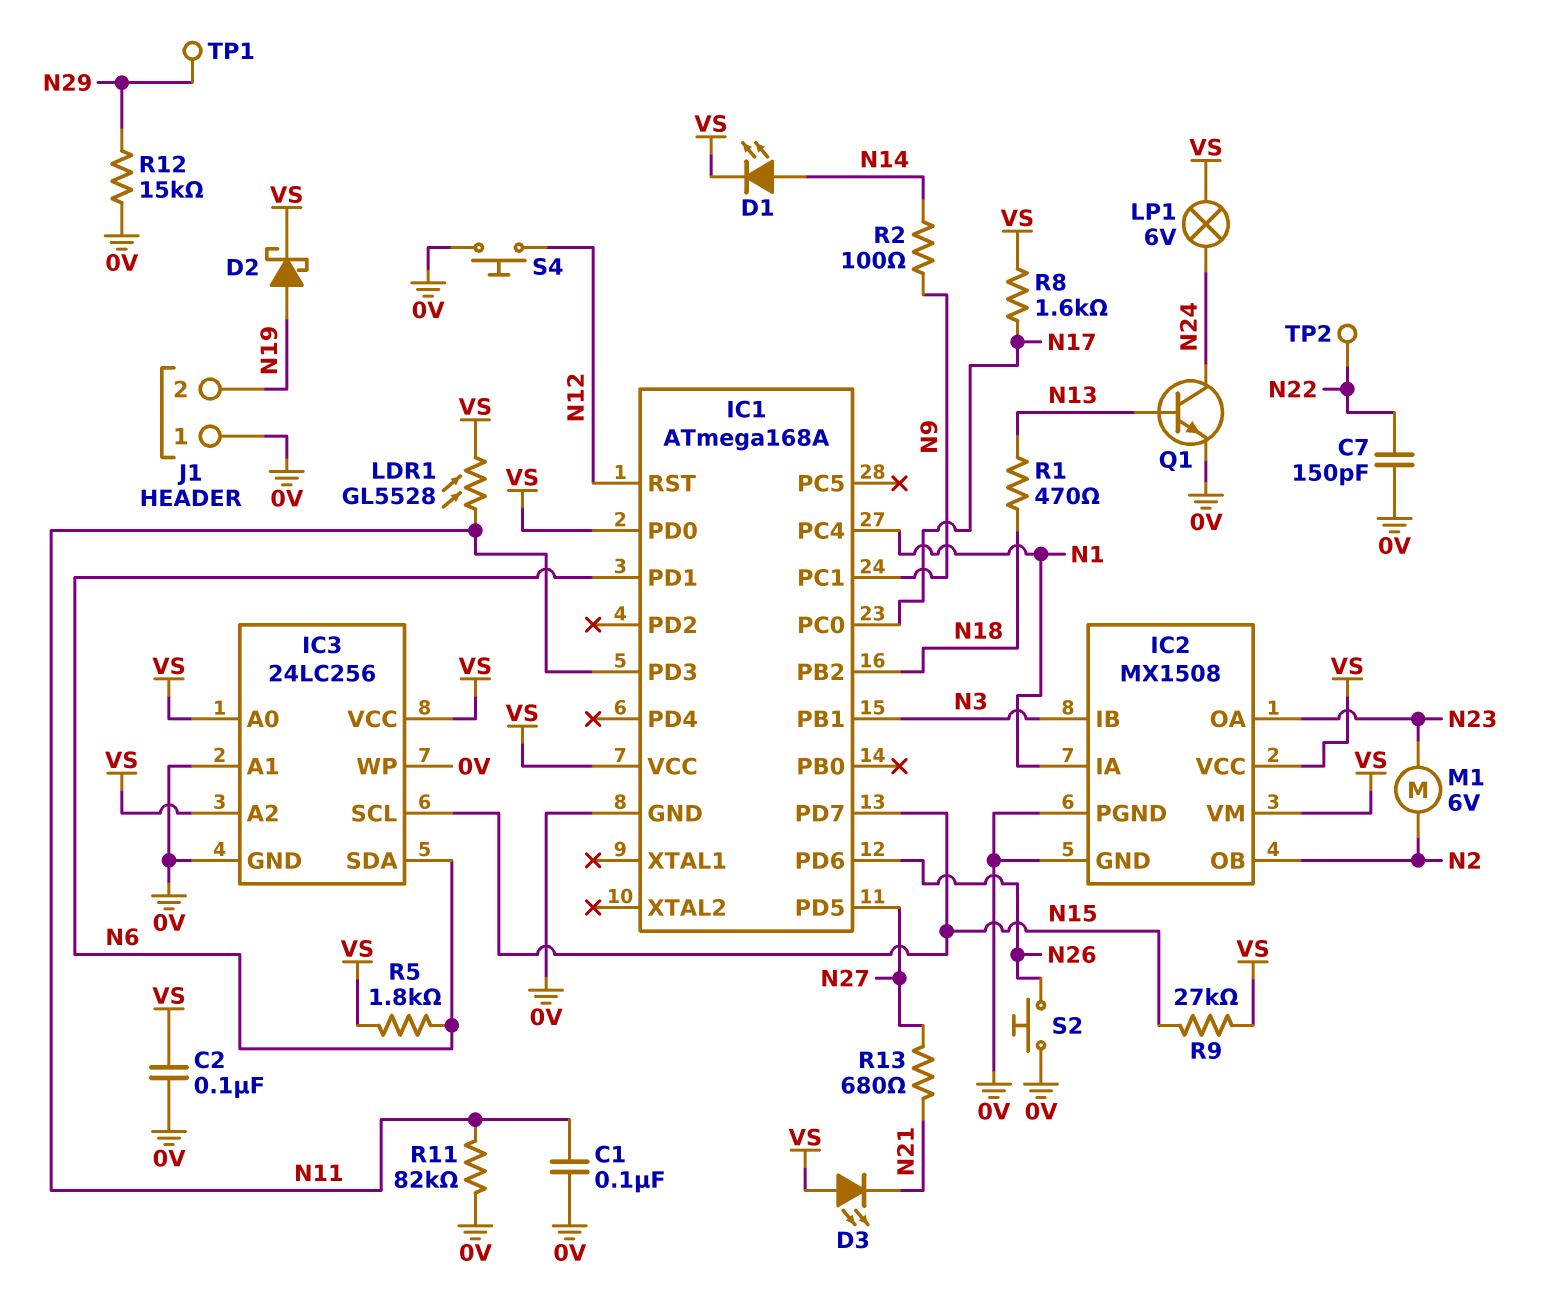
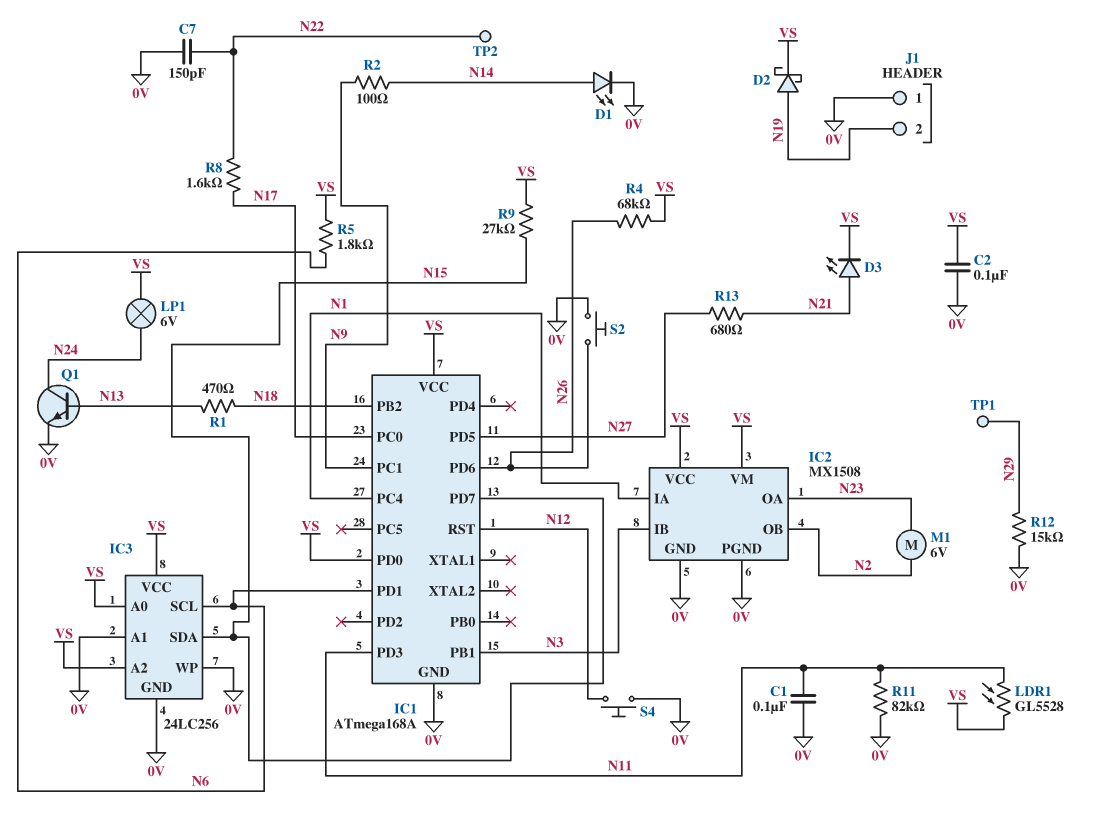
D1: LED (A N14, K VS) -> LED (A N14, K 0V)
D3: LED (A VS, K N21) -> LED (A N21, K VS)
IC3 pin SCL: N15 -> N6
IC3 pin SDA: N6 -> N15
R4: none -> 68k (N26, VS)
R8: 1.6k (N17, VS) -> 1.6k (N17, N22)

